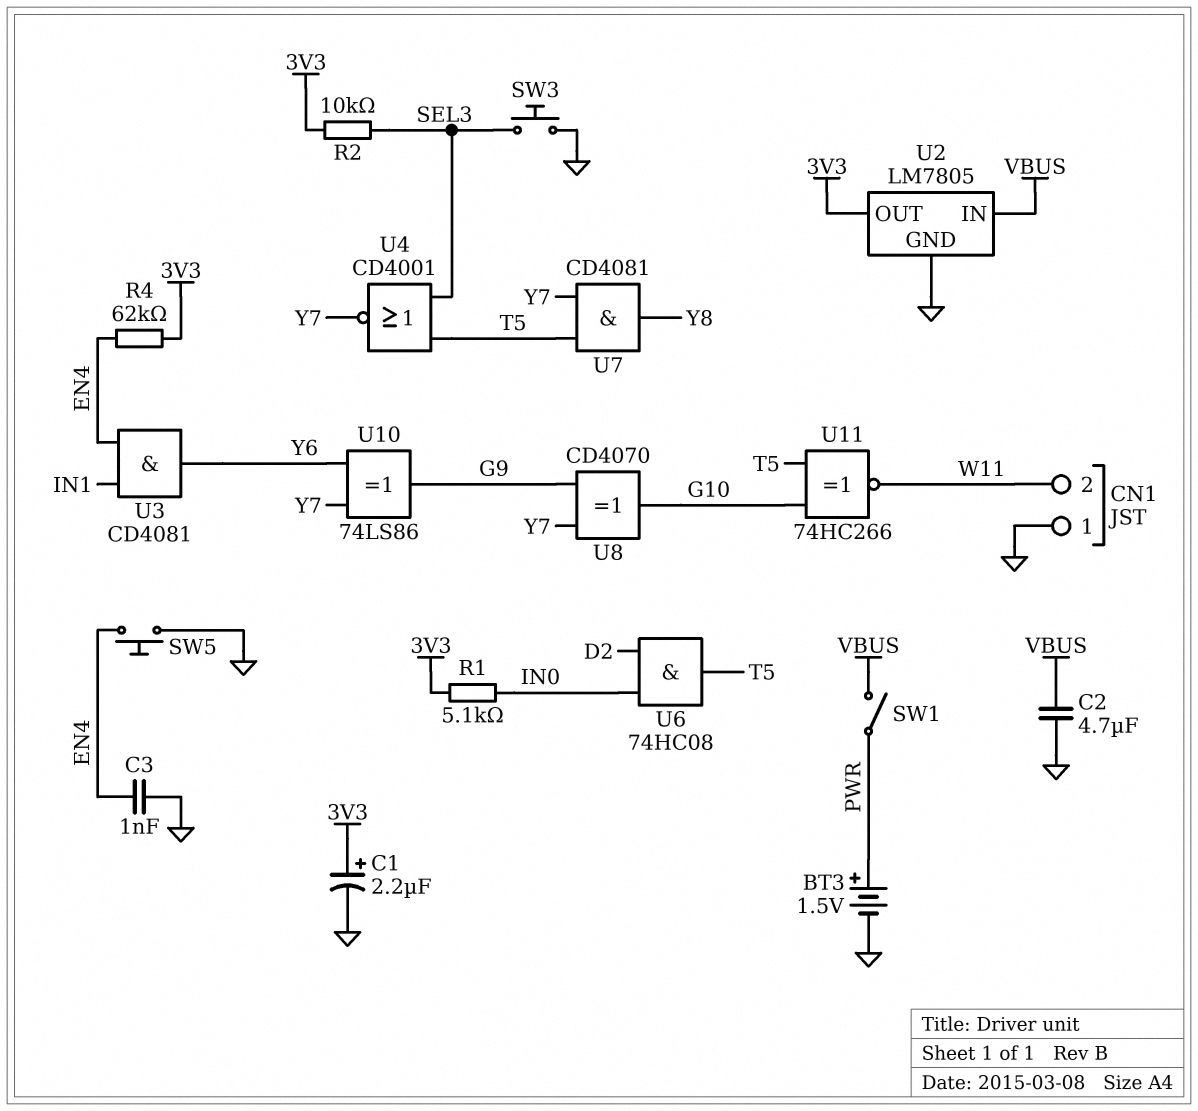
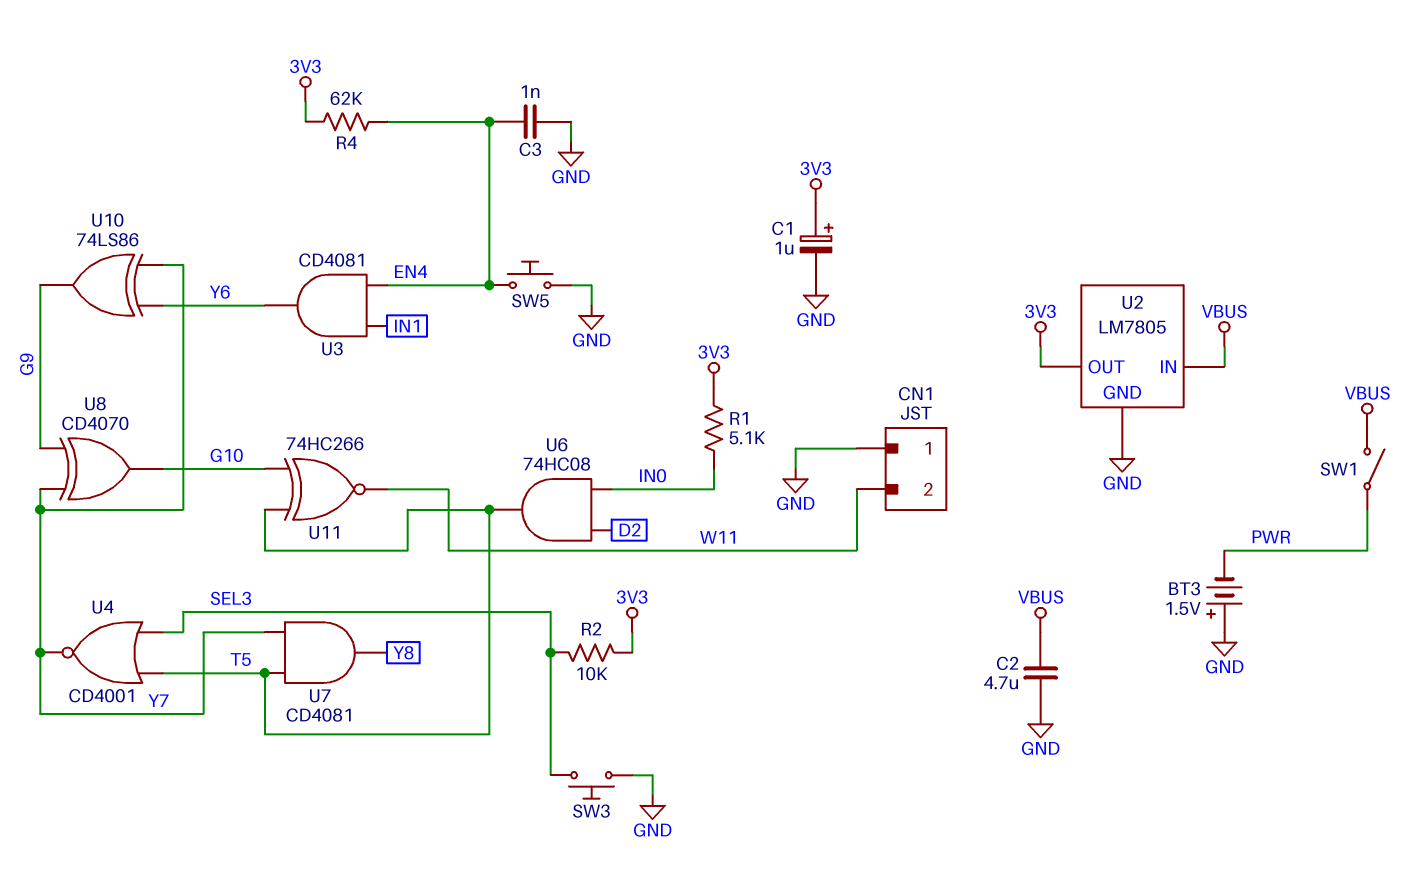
BT3: 1.5V (plus PWR, minus GND) -> 1.5V (plus GND, minus PWR)
C1: 2.2uF (plus 3V3, minus GND) -> 1uF (plus 3V3, minus GND)

